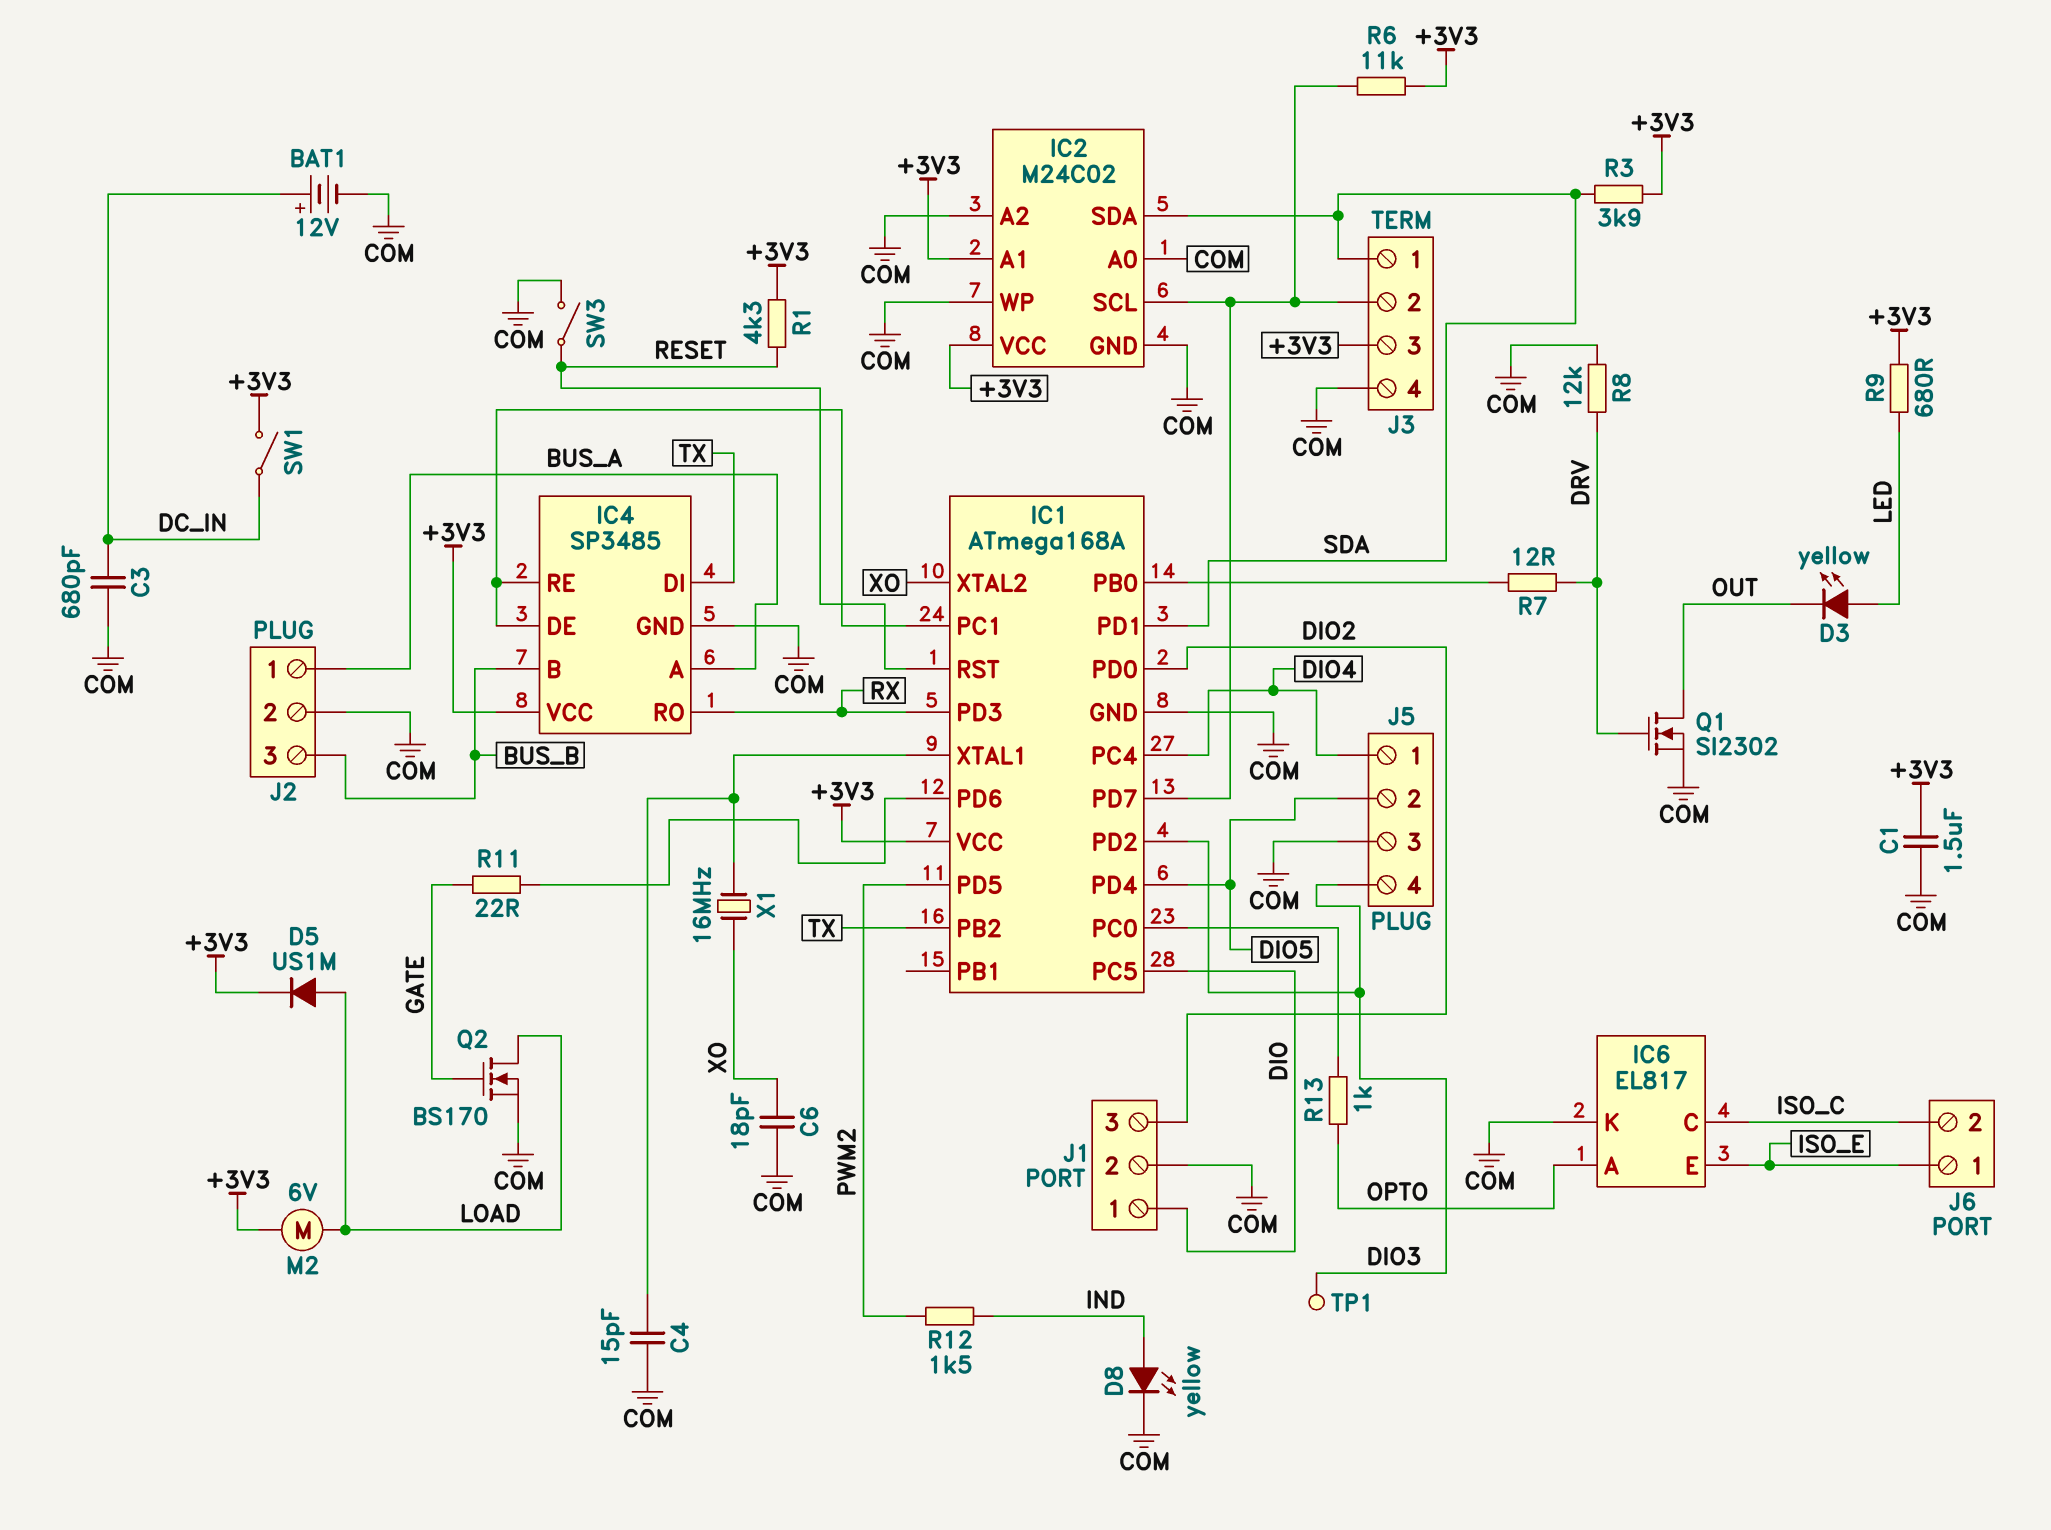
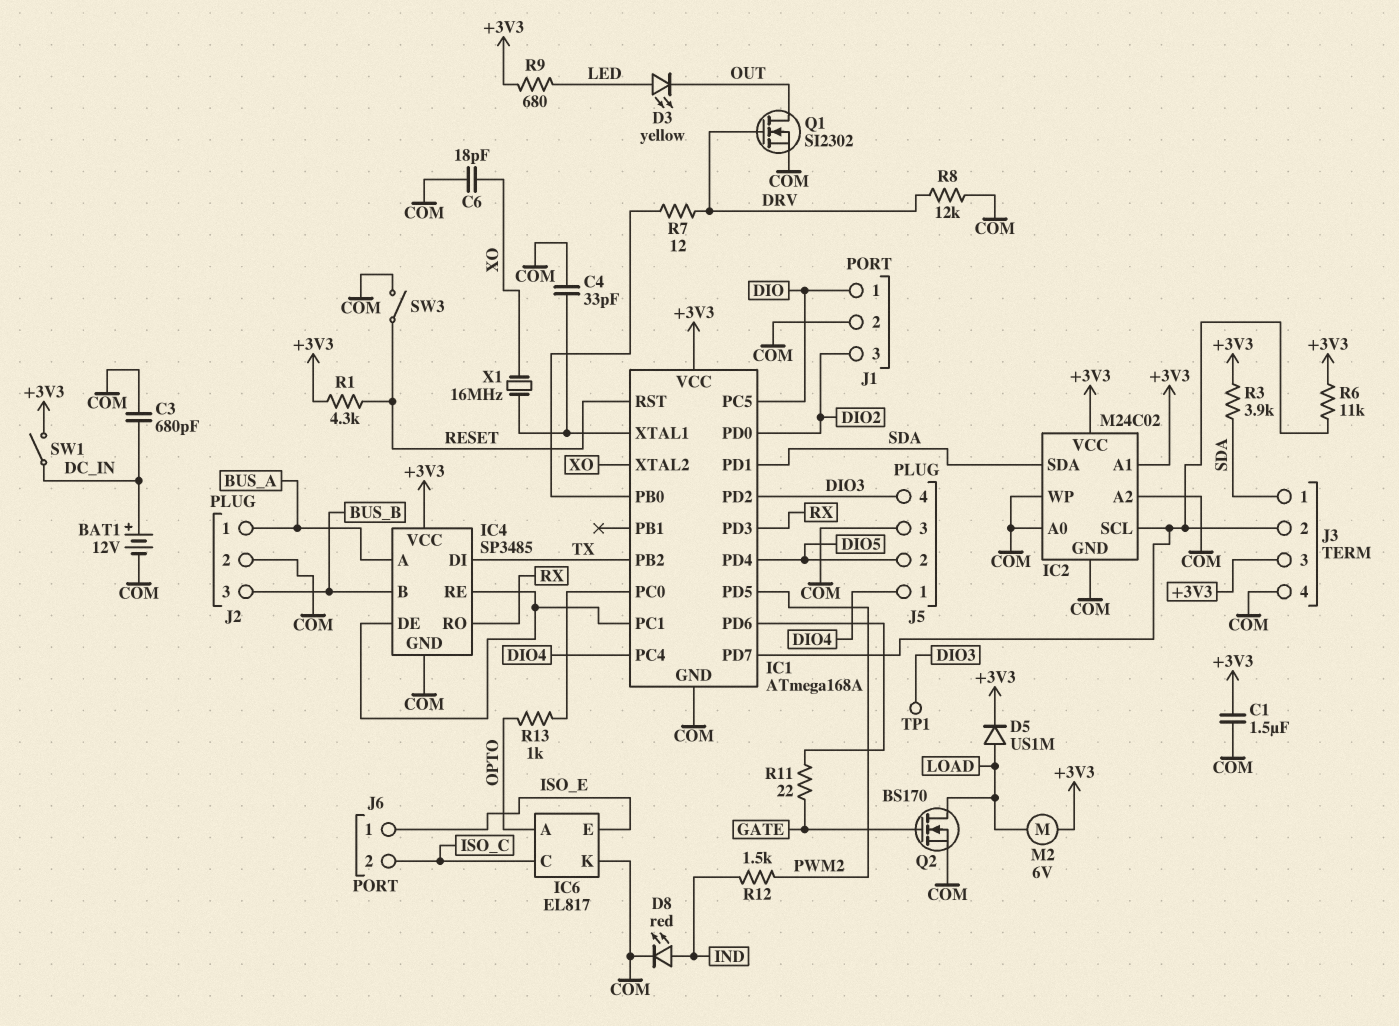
C4: 15pF (COM, IC1/XTAL1) -> 33pF (COM, IC1/XTAL1)
D8: LED yellow (A IND, K COM) -> LED red (A IND, K COM)

